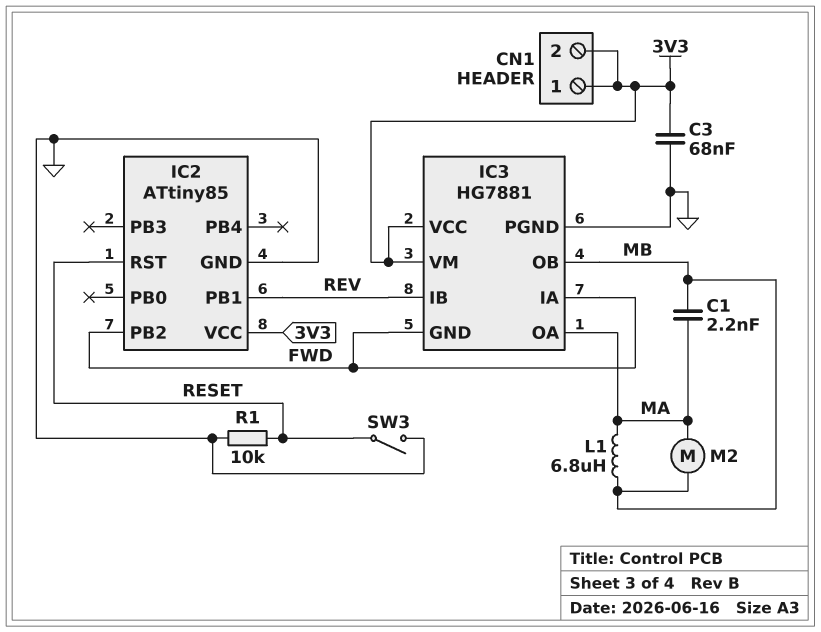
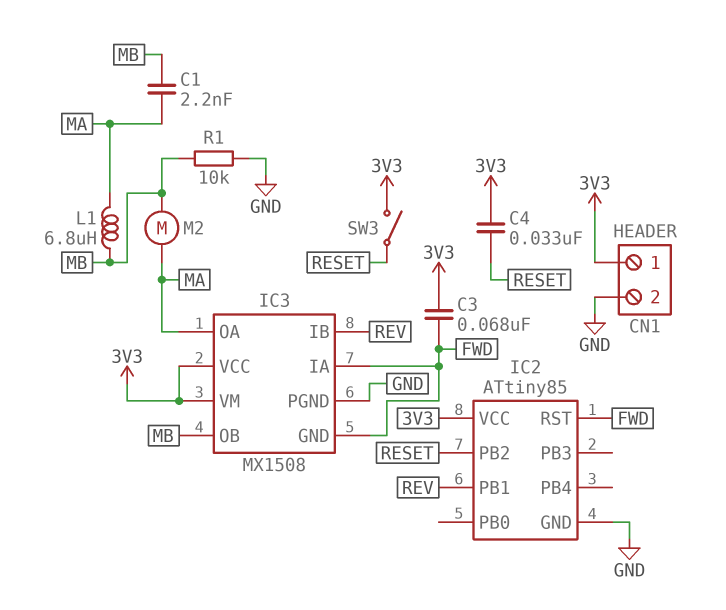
C3: 68nF (3V3, GND) -> 68nF (3V3, FWD)
C4: none -> 33nF (3V3, RESET)
CN1 pin 2: 3V3 -> GND
IC2 pin PB2: FWD -> RESET
IC2 pin RST: RESET -> FWD
IC3: HG7881 -> MX1508
R1: 10k (GND, RESET) -> 10k (GND, MB)
SW3: switch (GND, RESET) -> switch (3V3, RESET)

